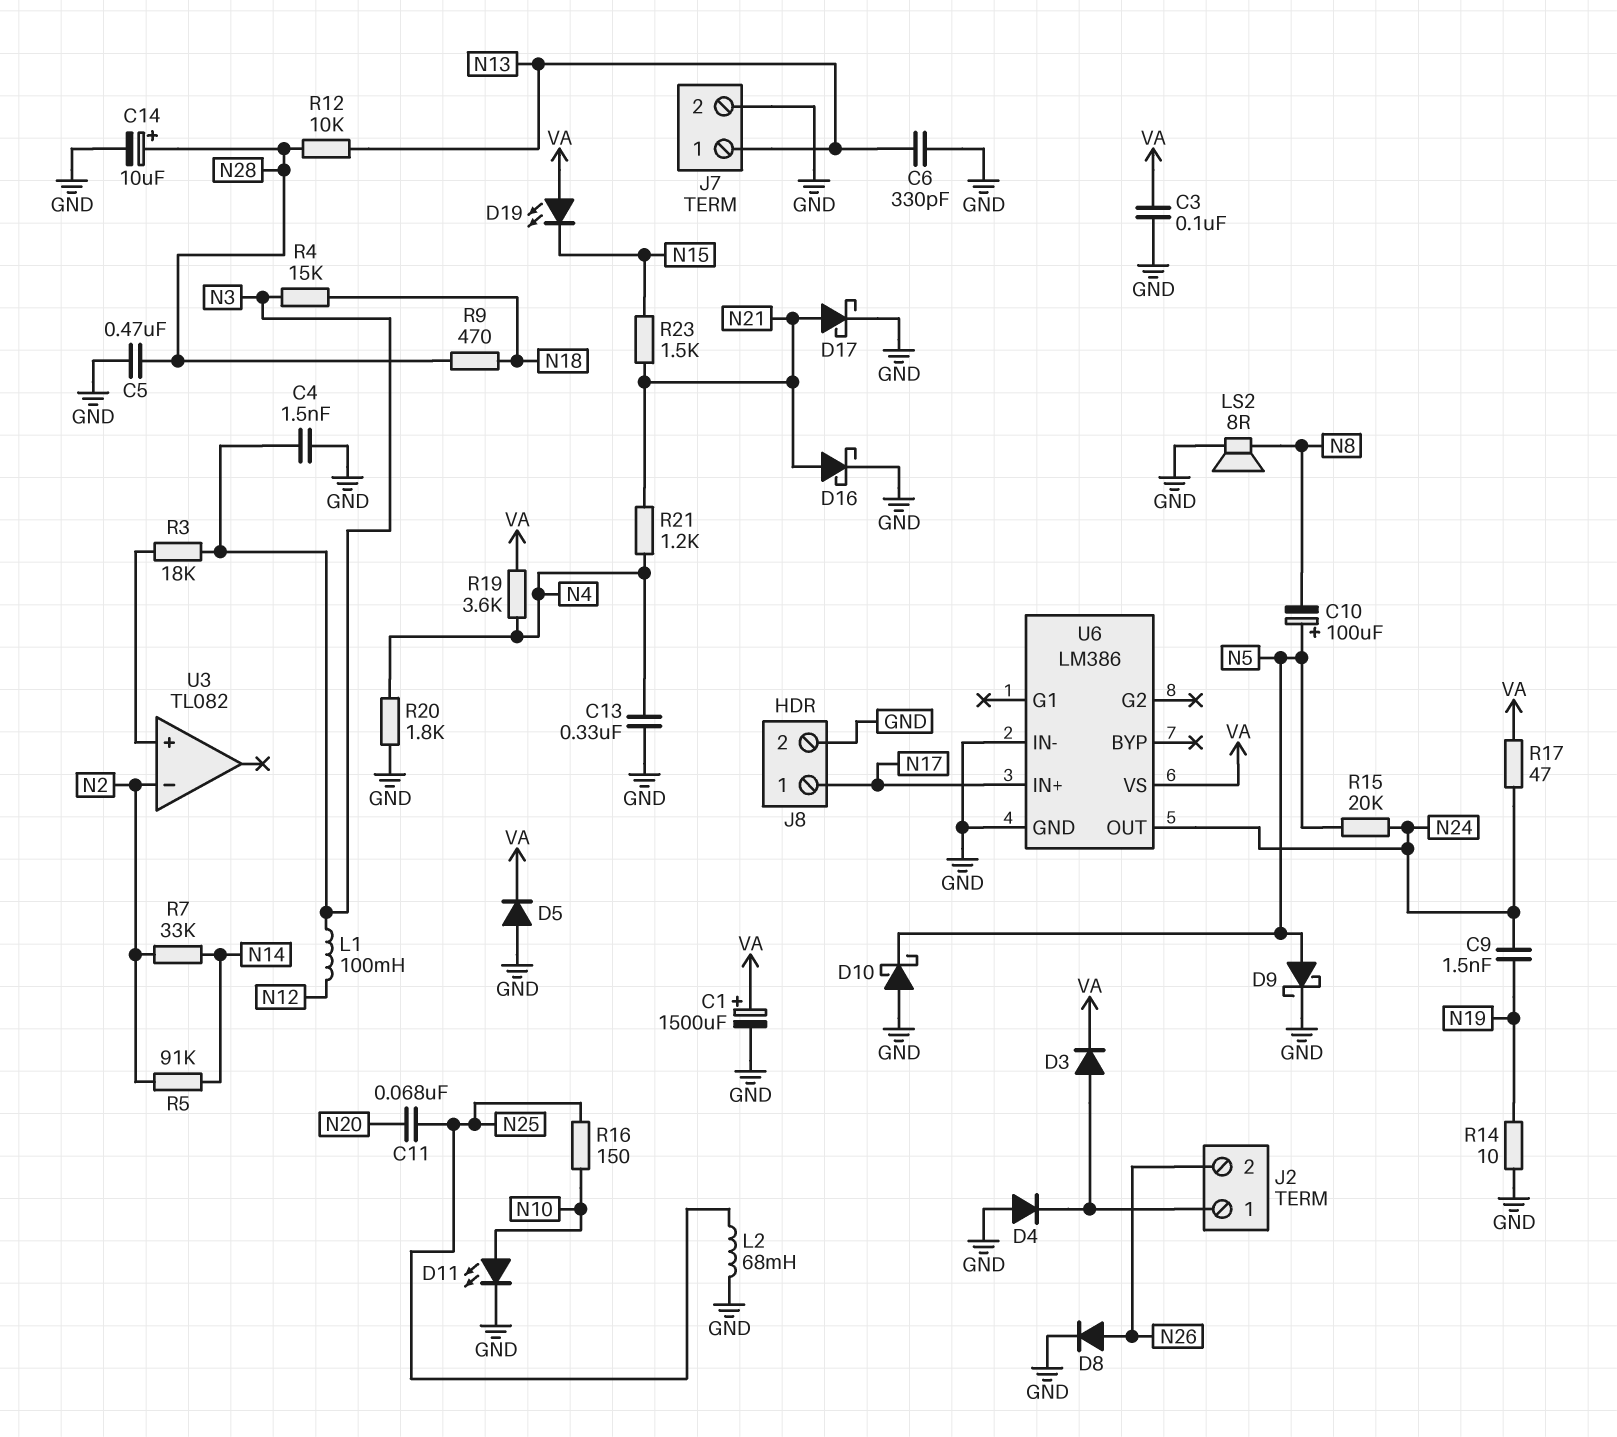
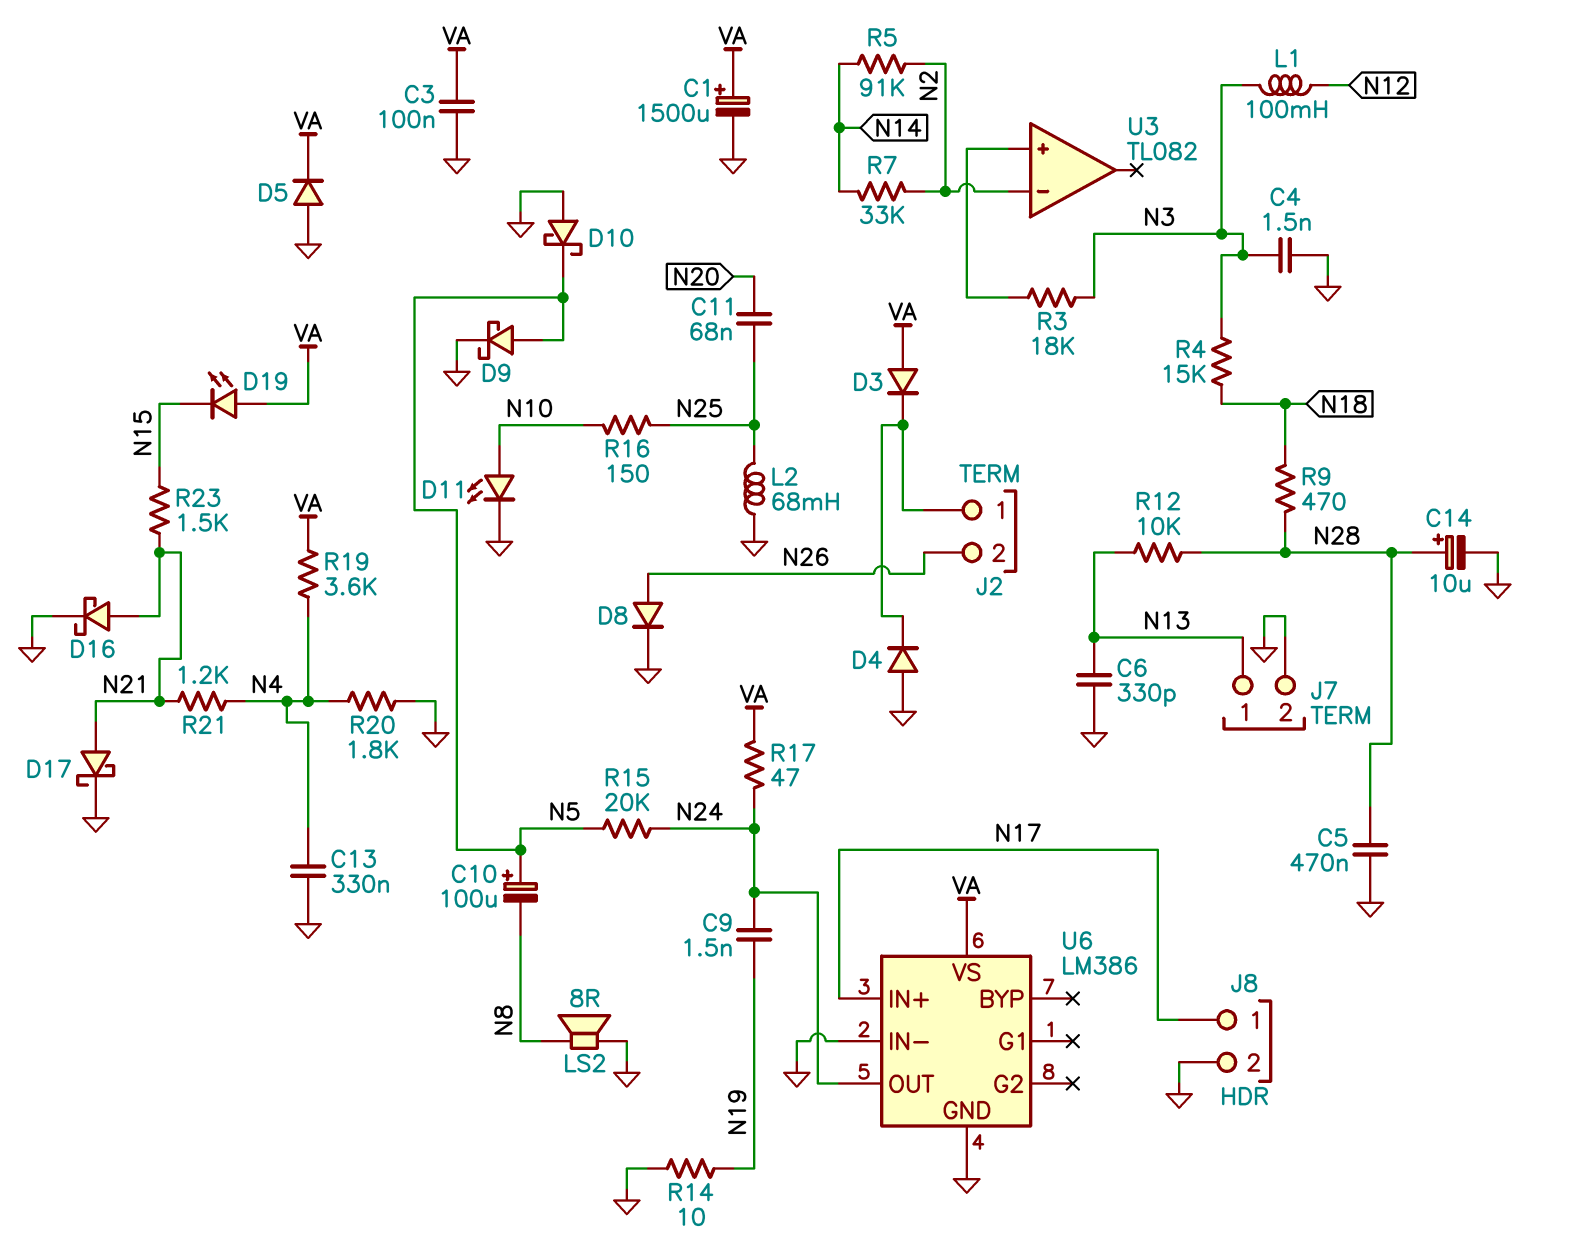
D3: diode (A J2/1, K VA) -> diode (A VA, K J2/1)

